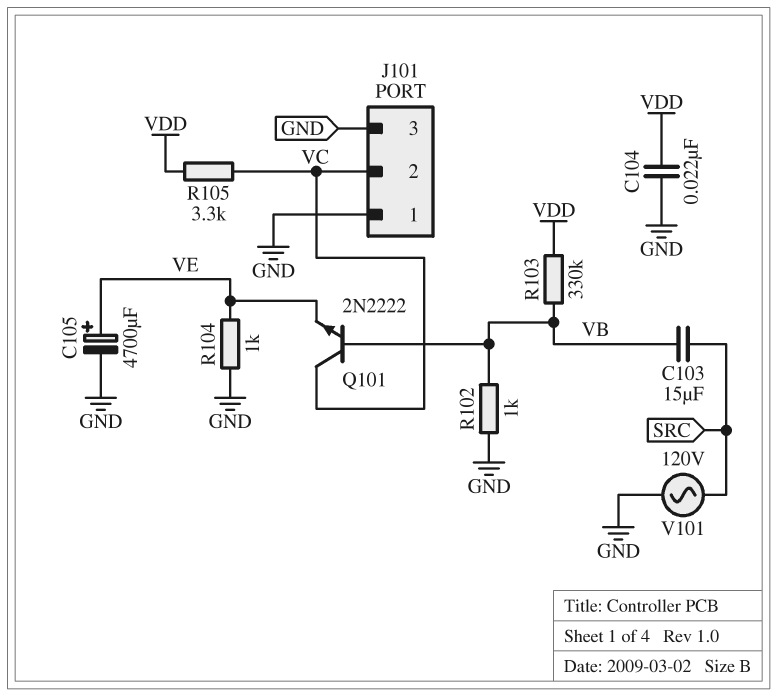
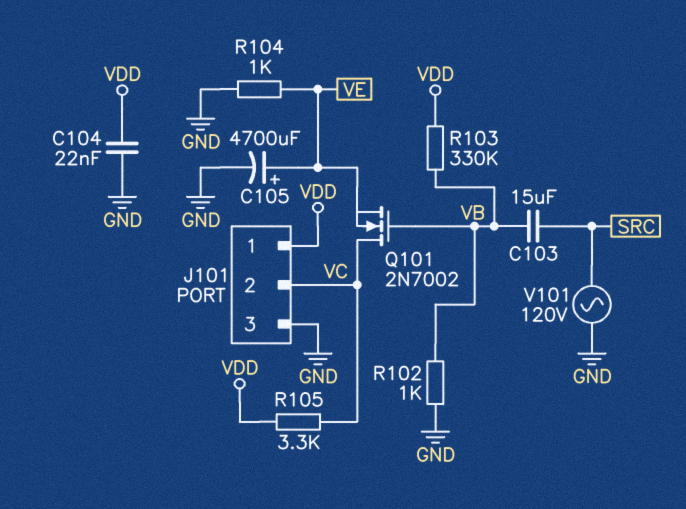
J101 pin 1: GND -> VDD
Q101: NPN 2N2222 (B VB, C VC, E VE) -> NMOS 2N7002 (G VB, D VC, S VE)

